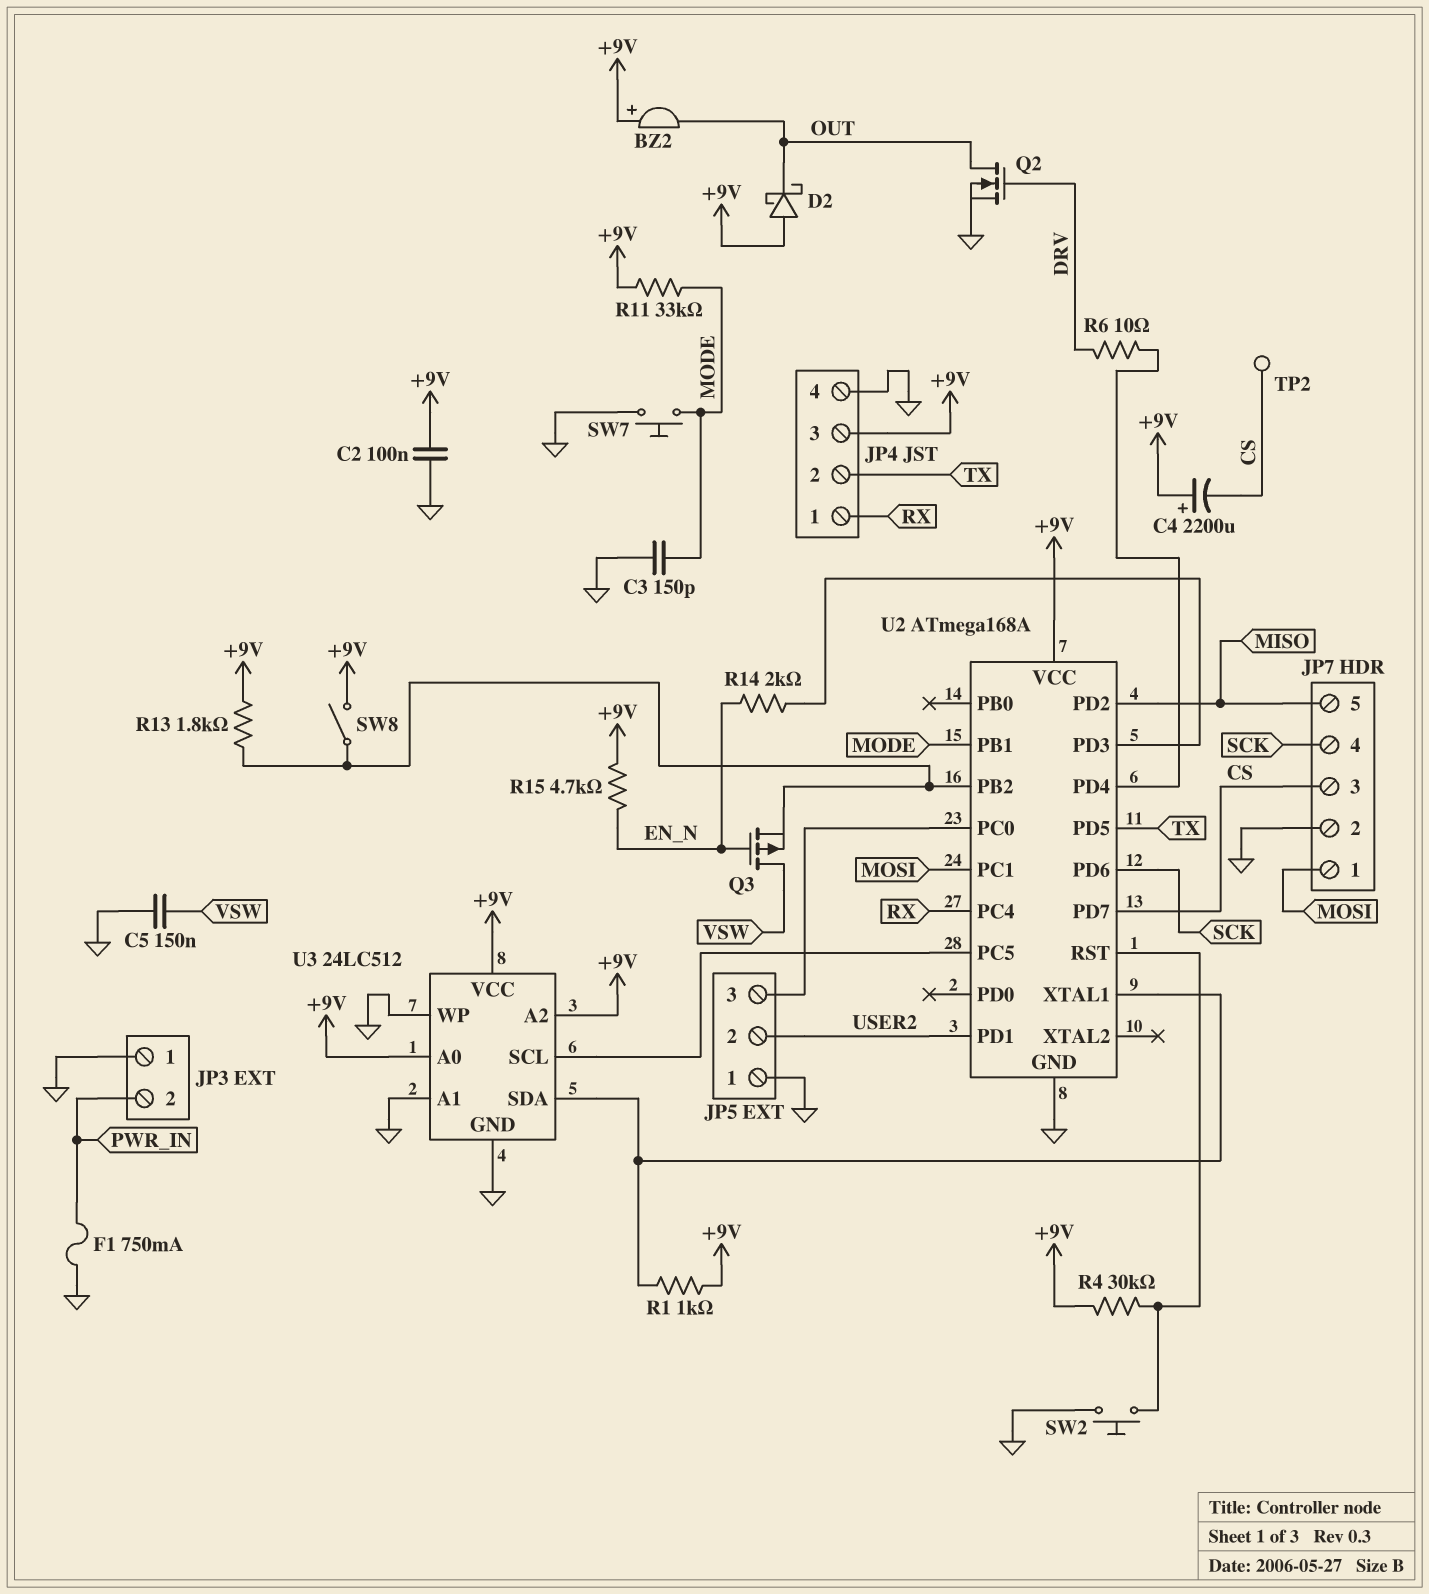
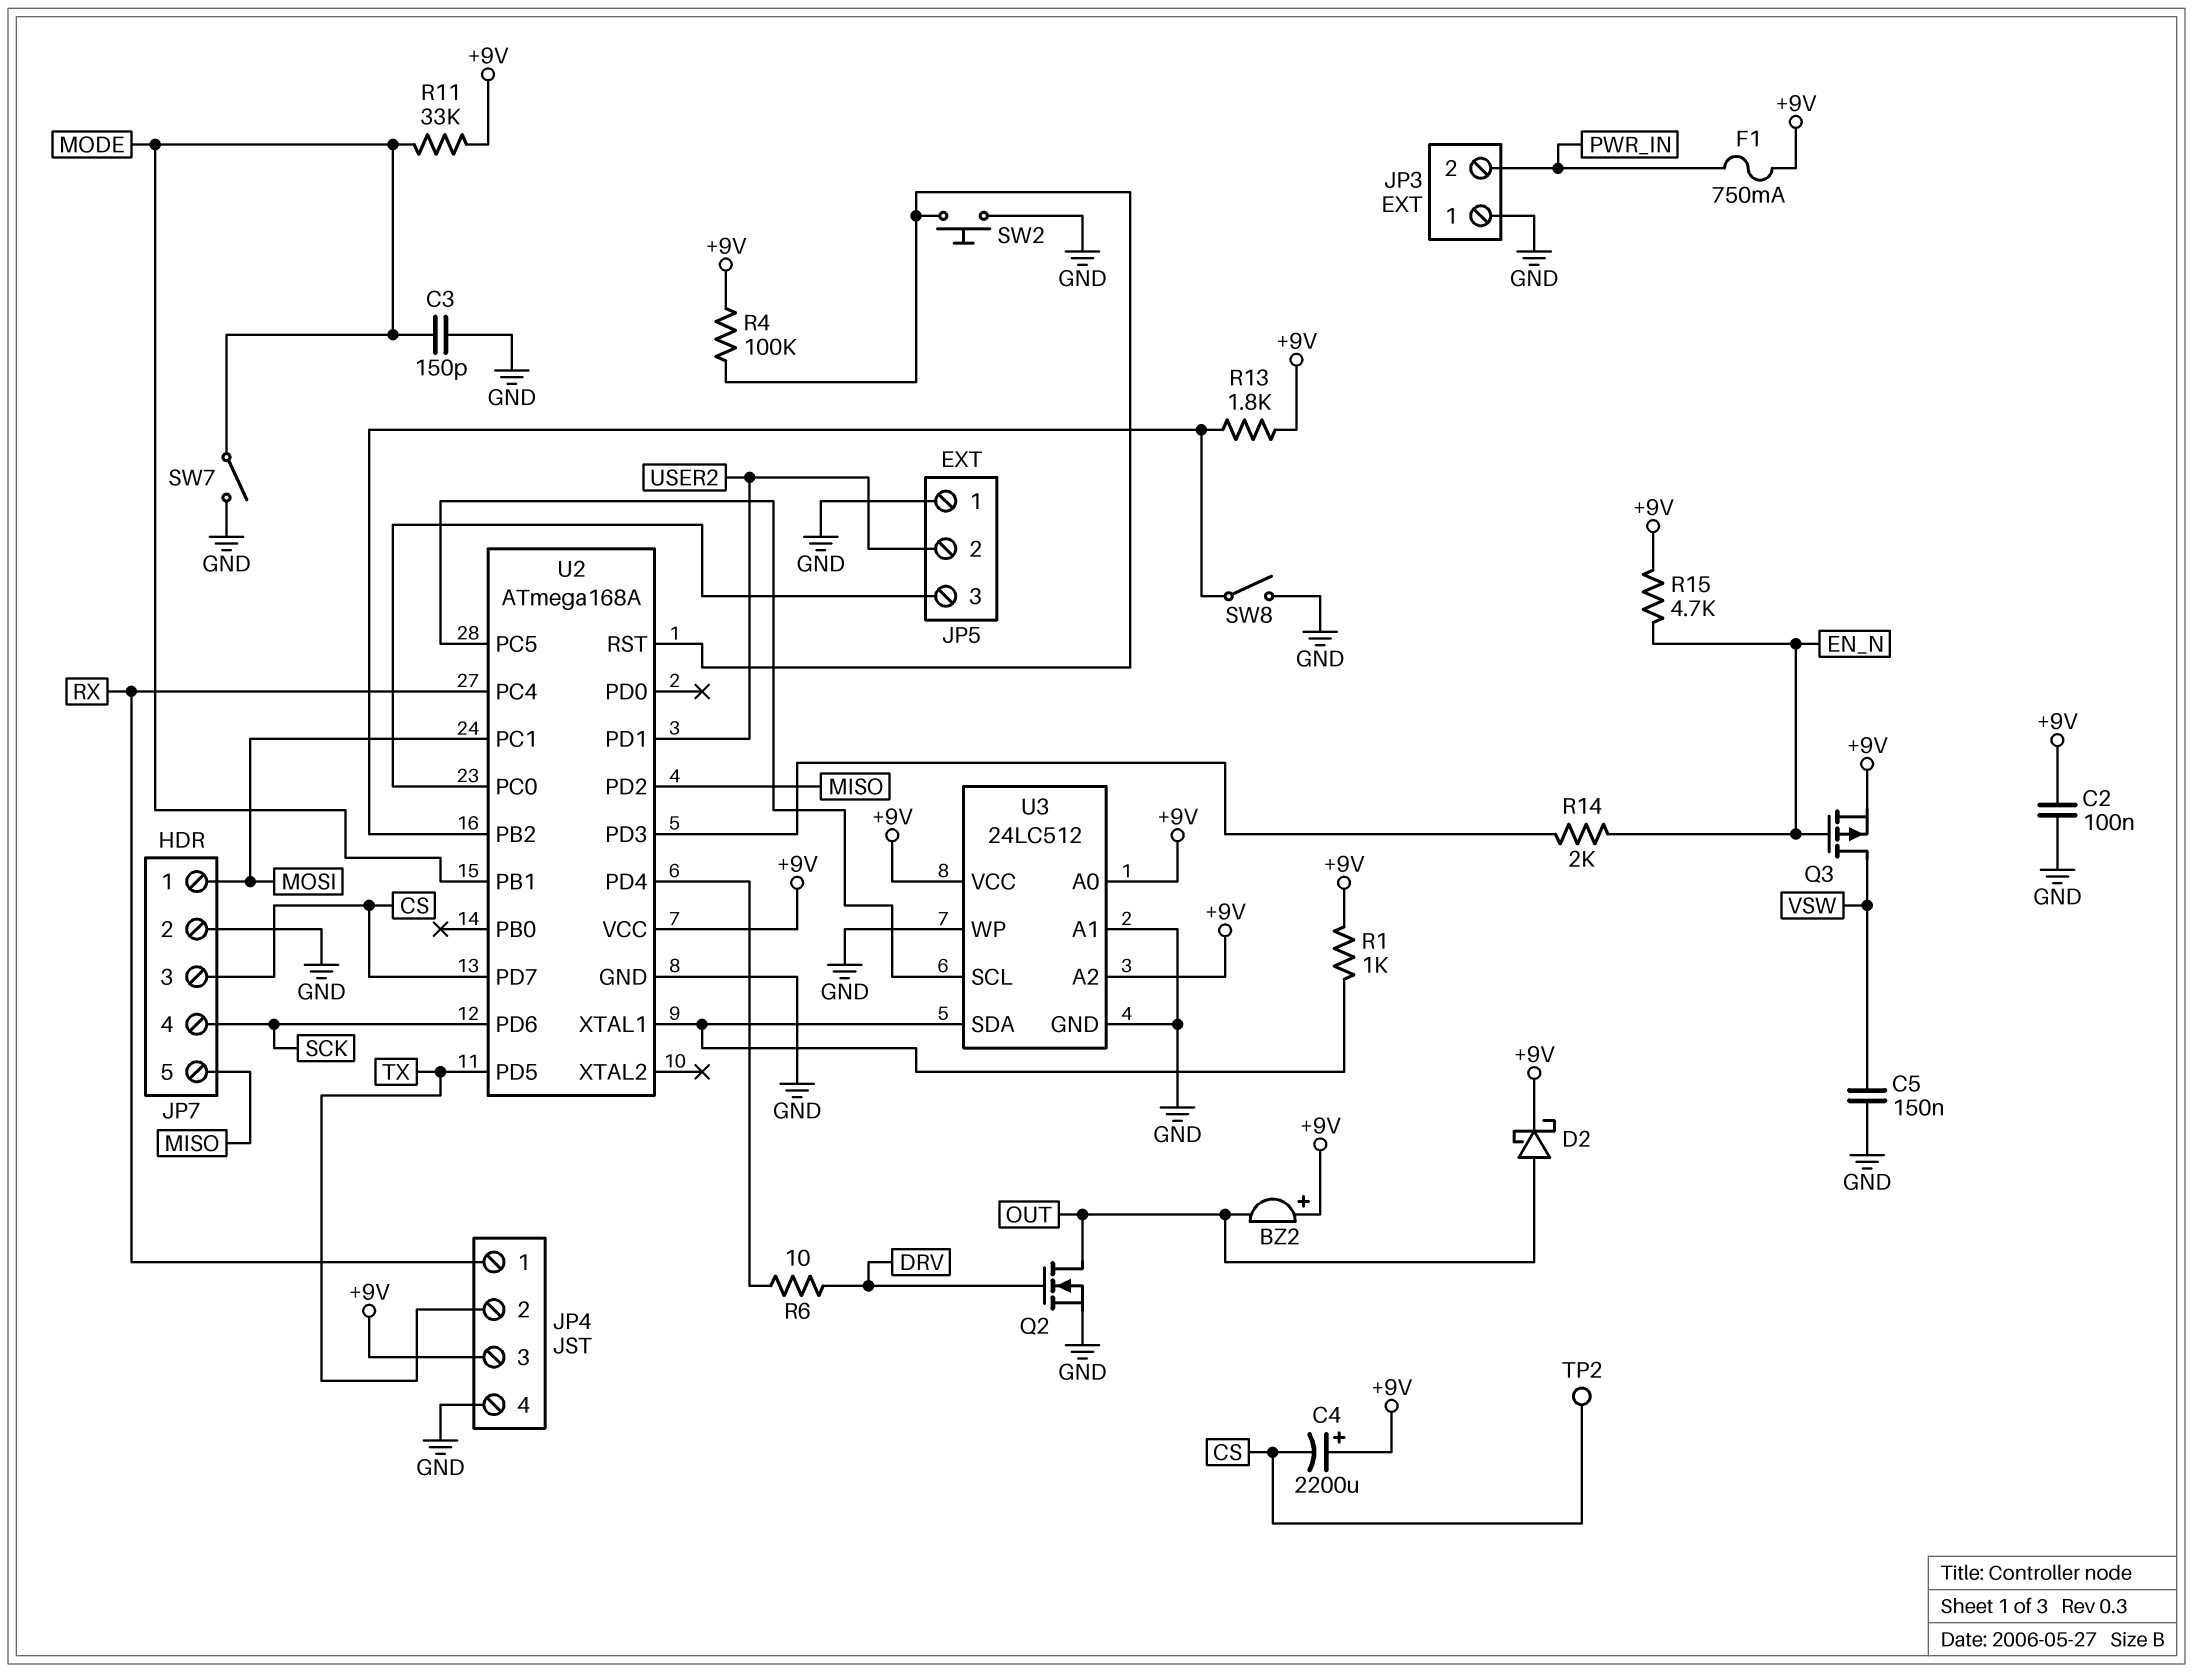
D2: schottky (A +9V, K OUT) -> schottky (A OUT, K +9V)
F1: 750mA (GND, PWR_IN) -> 750mA (+9V, PWR_IN)
Q3: PMOS (G EN_N, D VSW, S U2/PB2) -> PMOS (G EN_N, D VSW, S +9V)
R4: 30k (+9V, U2/RST) -> 100k (+9V, U2/RST)
SW7: button (GND, MODE) -> switch (GND, MODE)
SW8: switch (+9V, U2/PB2) -> switch (GND, U2/PB2)

